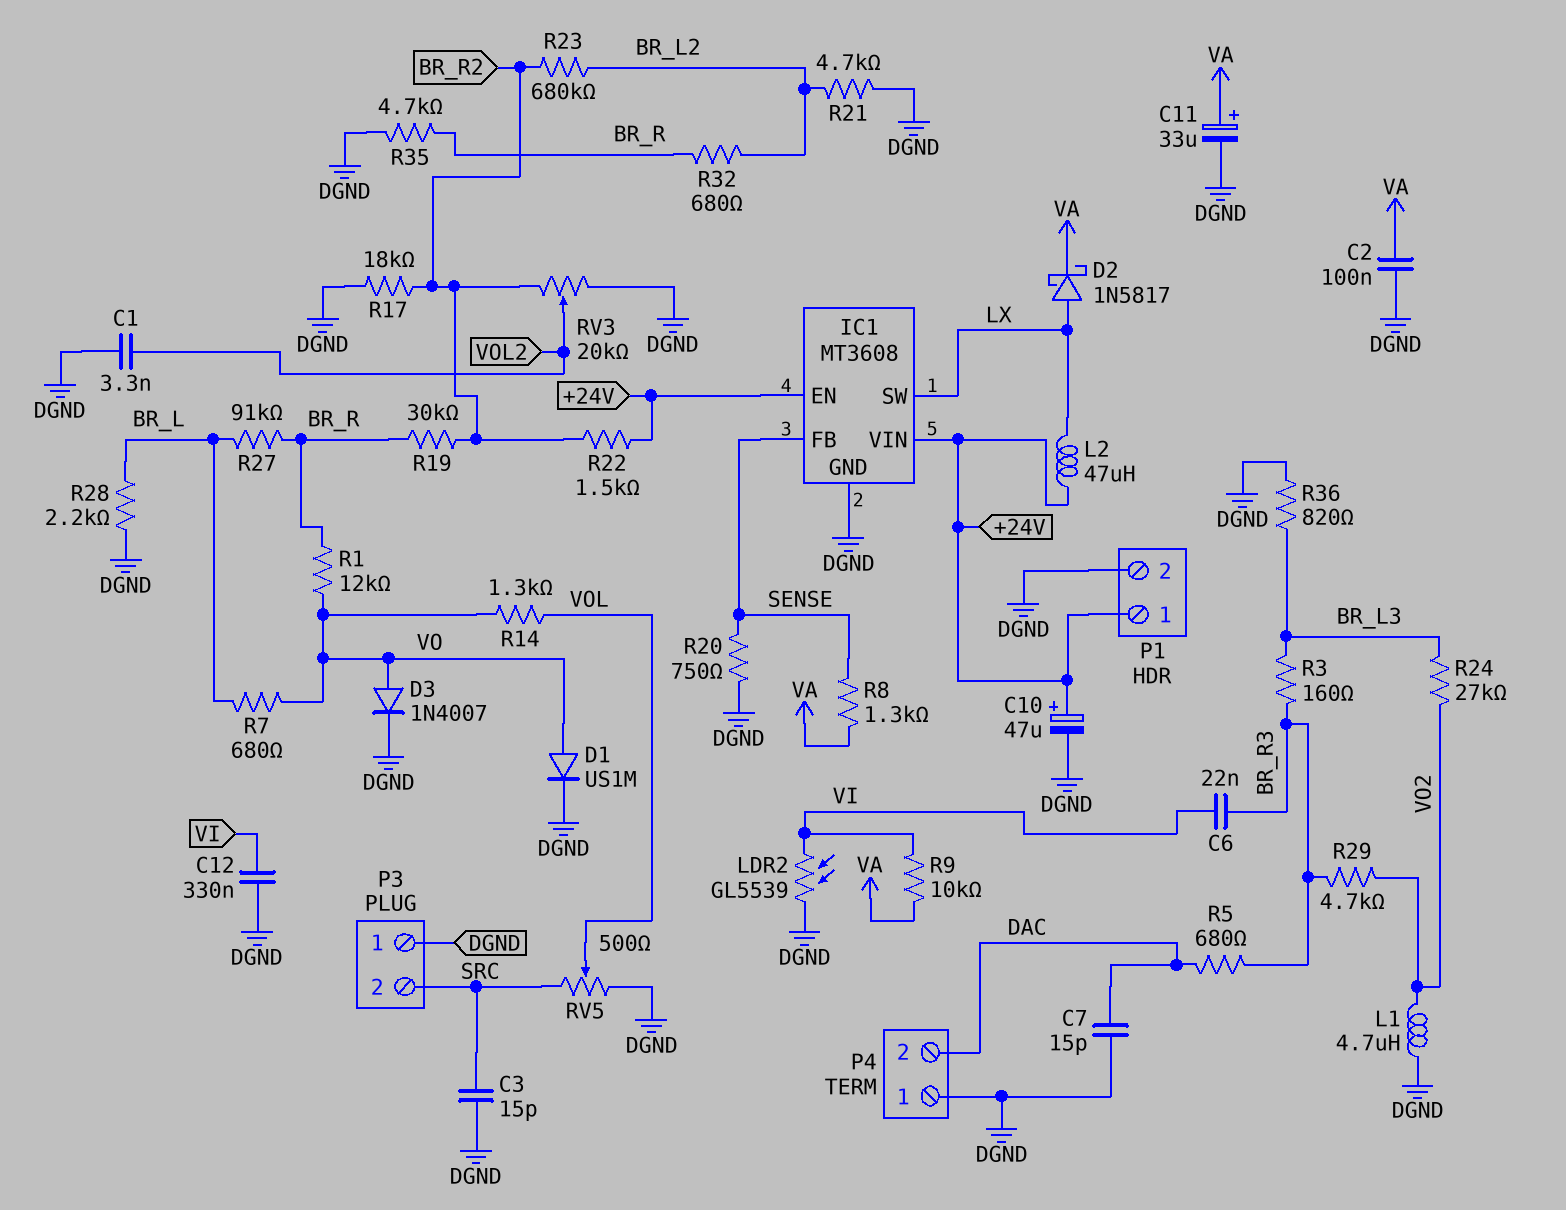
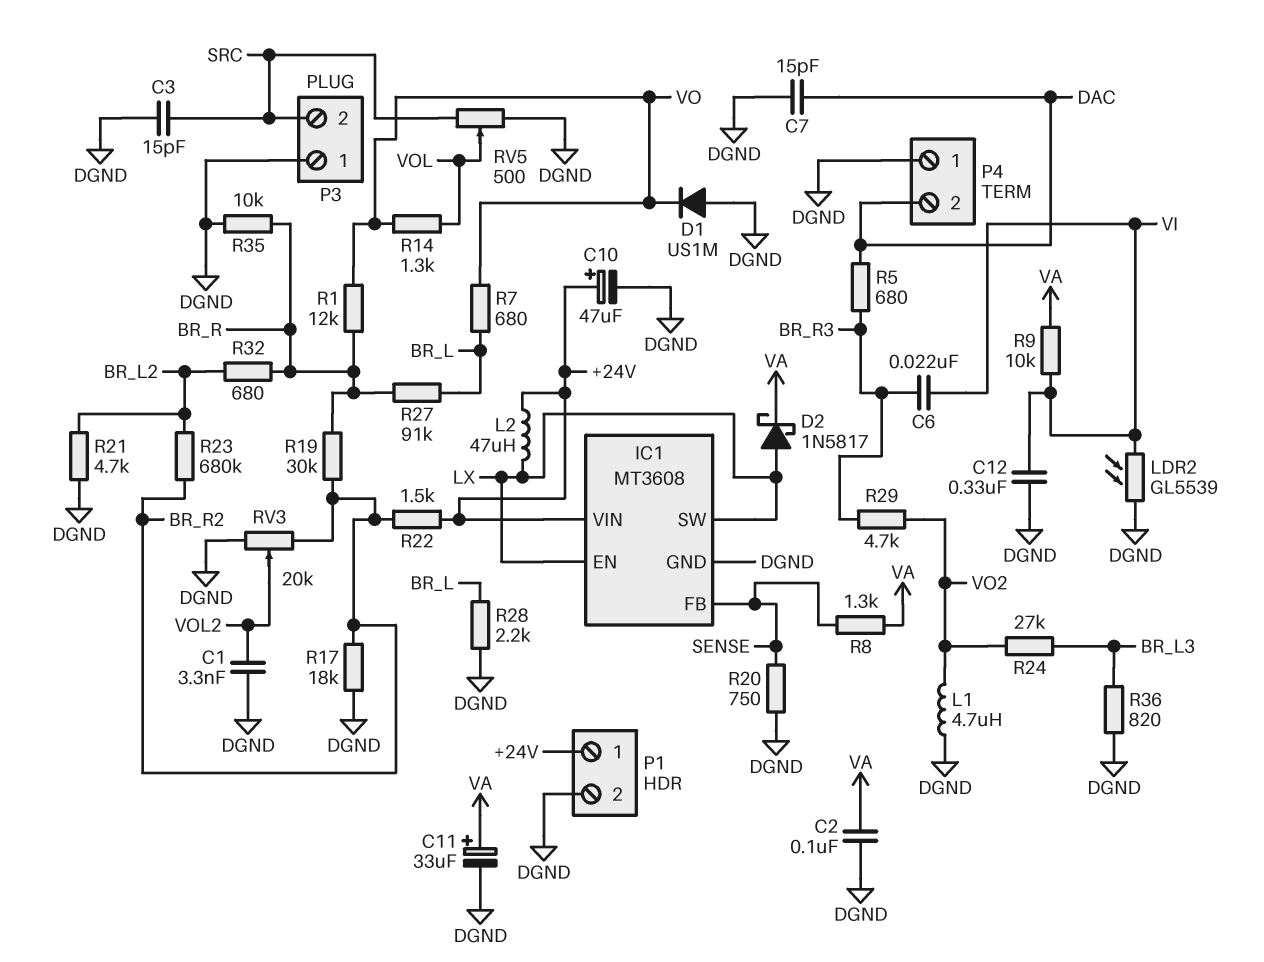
D1: diode US1M (A VO, K DGND) -> diode US1M (A DGND, K VO)
D3: diode 1N4007 (A VO, K DGND) -> none
IC1 pin EN: +24V -> LX
R3: 160 (BR_L3, BR_R3) -> none
R35: 4.7k (BR_R, DGND) -> 10k (BR_R, DGND)

